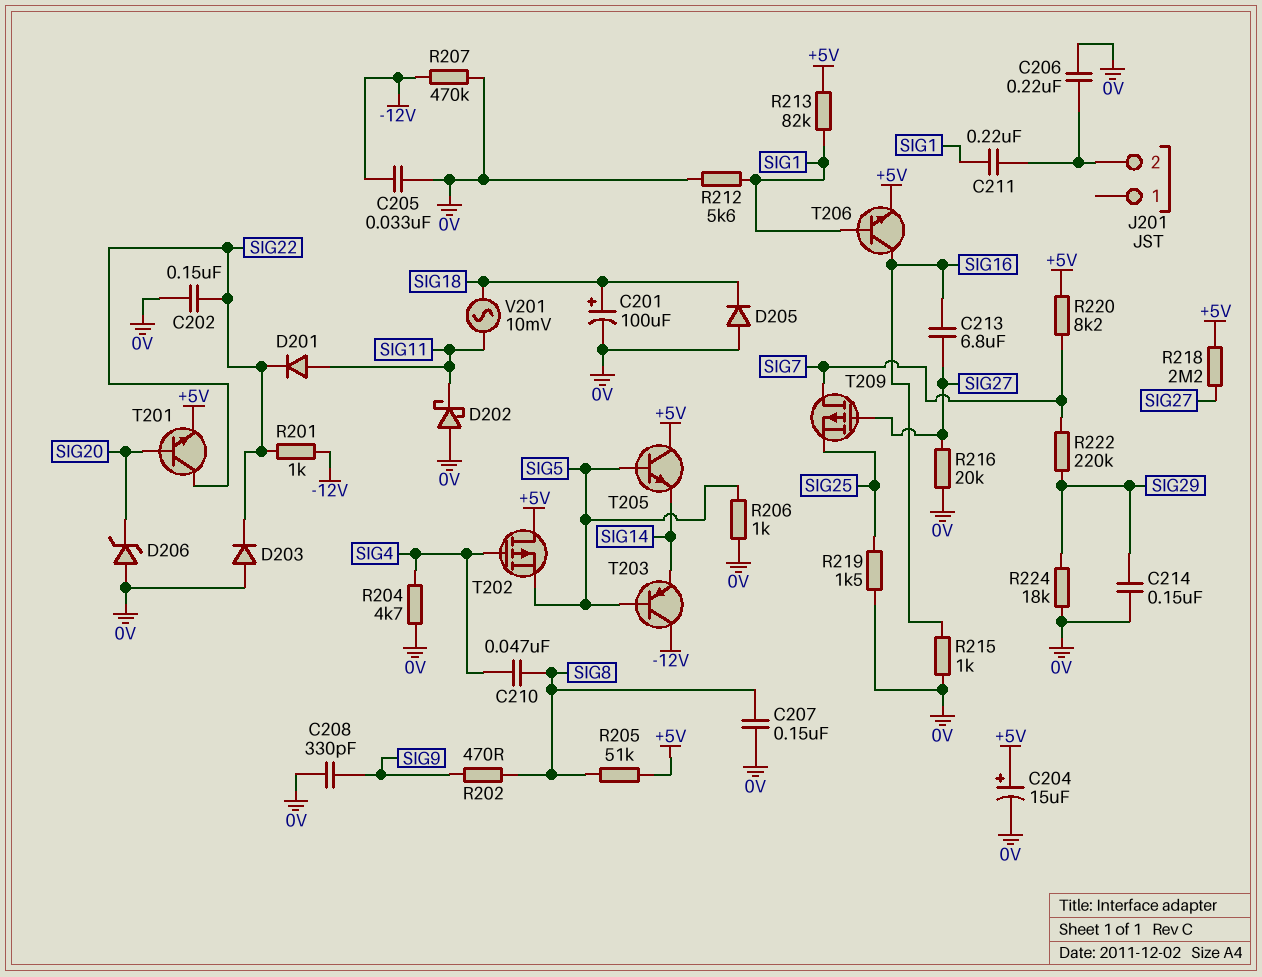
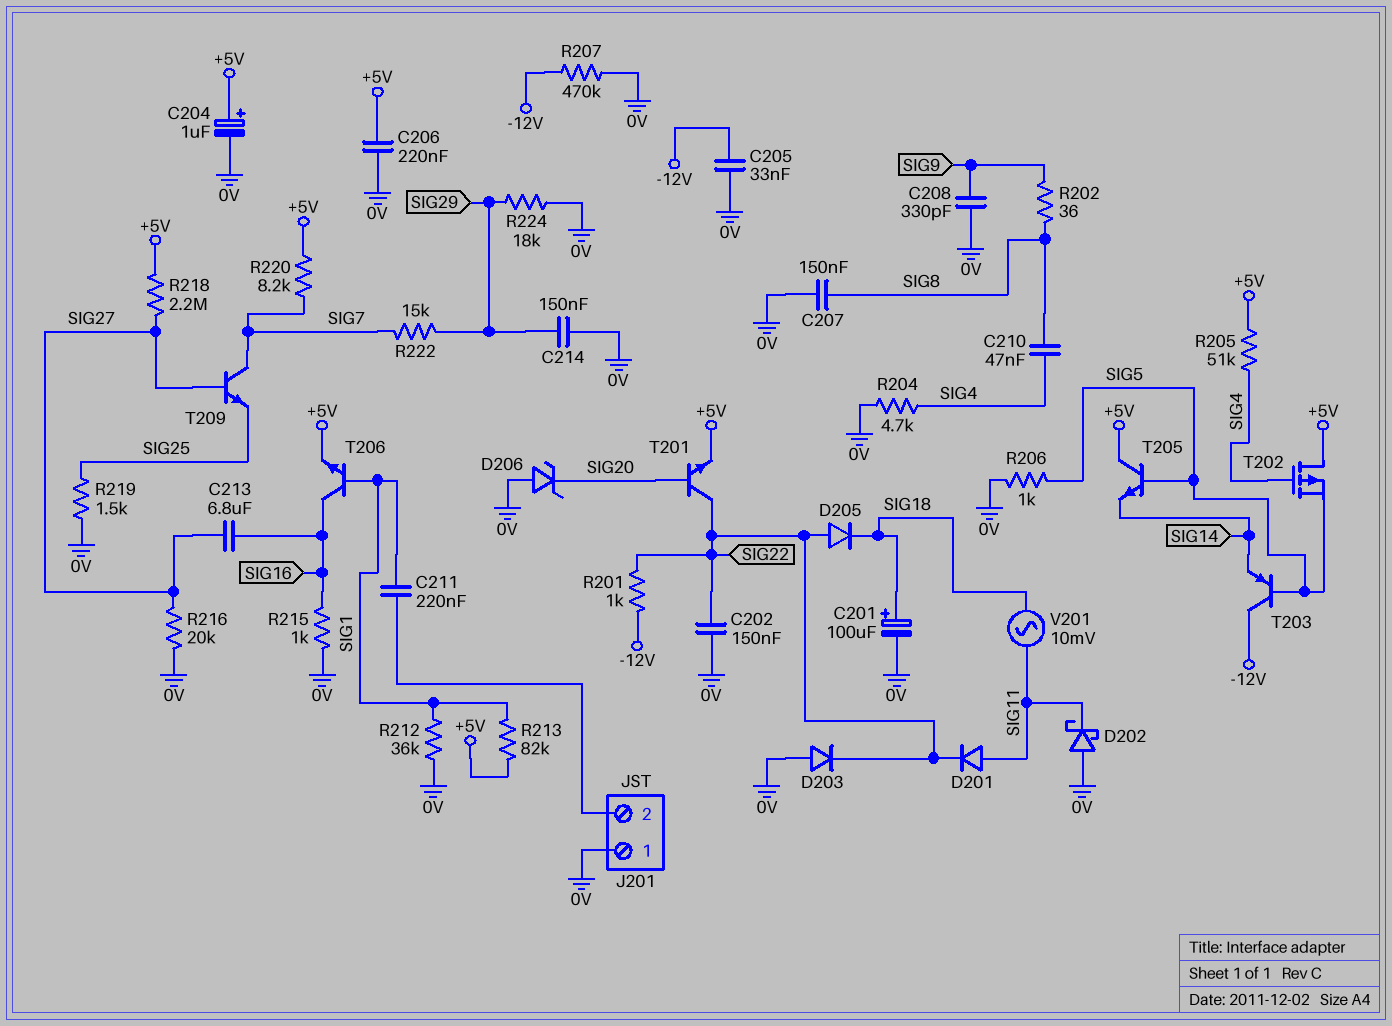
C204: 15uF (plus +5V, minus 0V) -> 1uF (plus +5V, minus 0V)
C206: 220nF (0V, J201/2) -> 220nF (+5V, 0V)
D205: diode (A 0V, K SIG18) -> diode (A SIG22, K SIG18)
J201 pin 1: none -> 0V
R202: 470 (SIG8, SIG9) -> 36 (SIG8, SIG9)
R205: 51k (+5V, SIG8) -> 51k (+5V, SIG4)
R212: 5.6k (0V, SIG1) -> 36k (0V, SIG1)
R222: 220k (SIG7, SIG29) -> 15k (SIG7, SIG29)
T209: PMOS (G SIG27, D SIG7, S SIG25) -> NPN (B SIG27, C SIG7, E SIG25)

